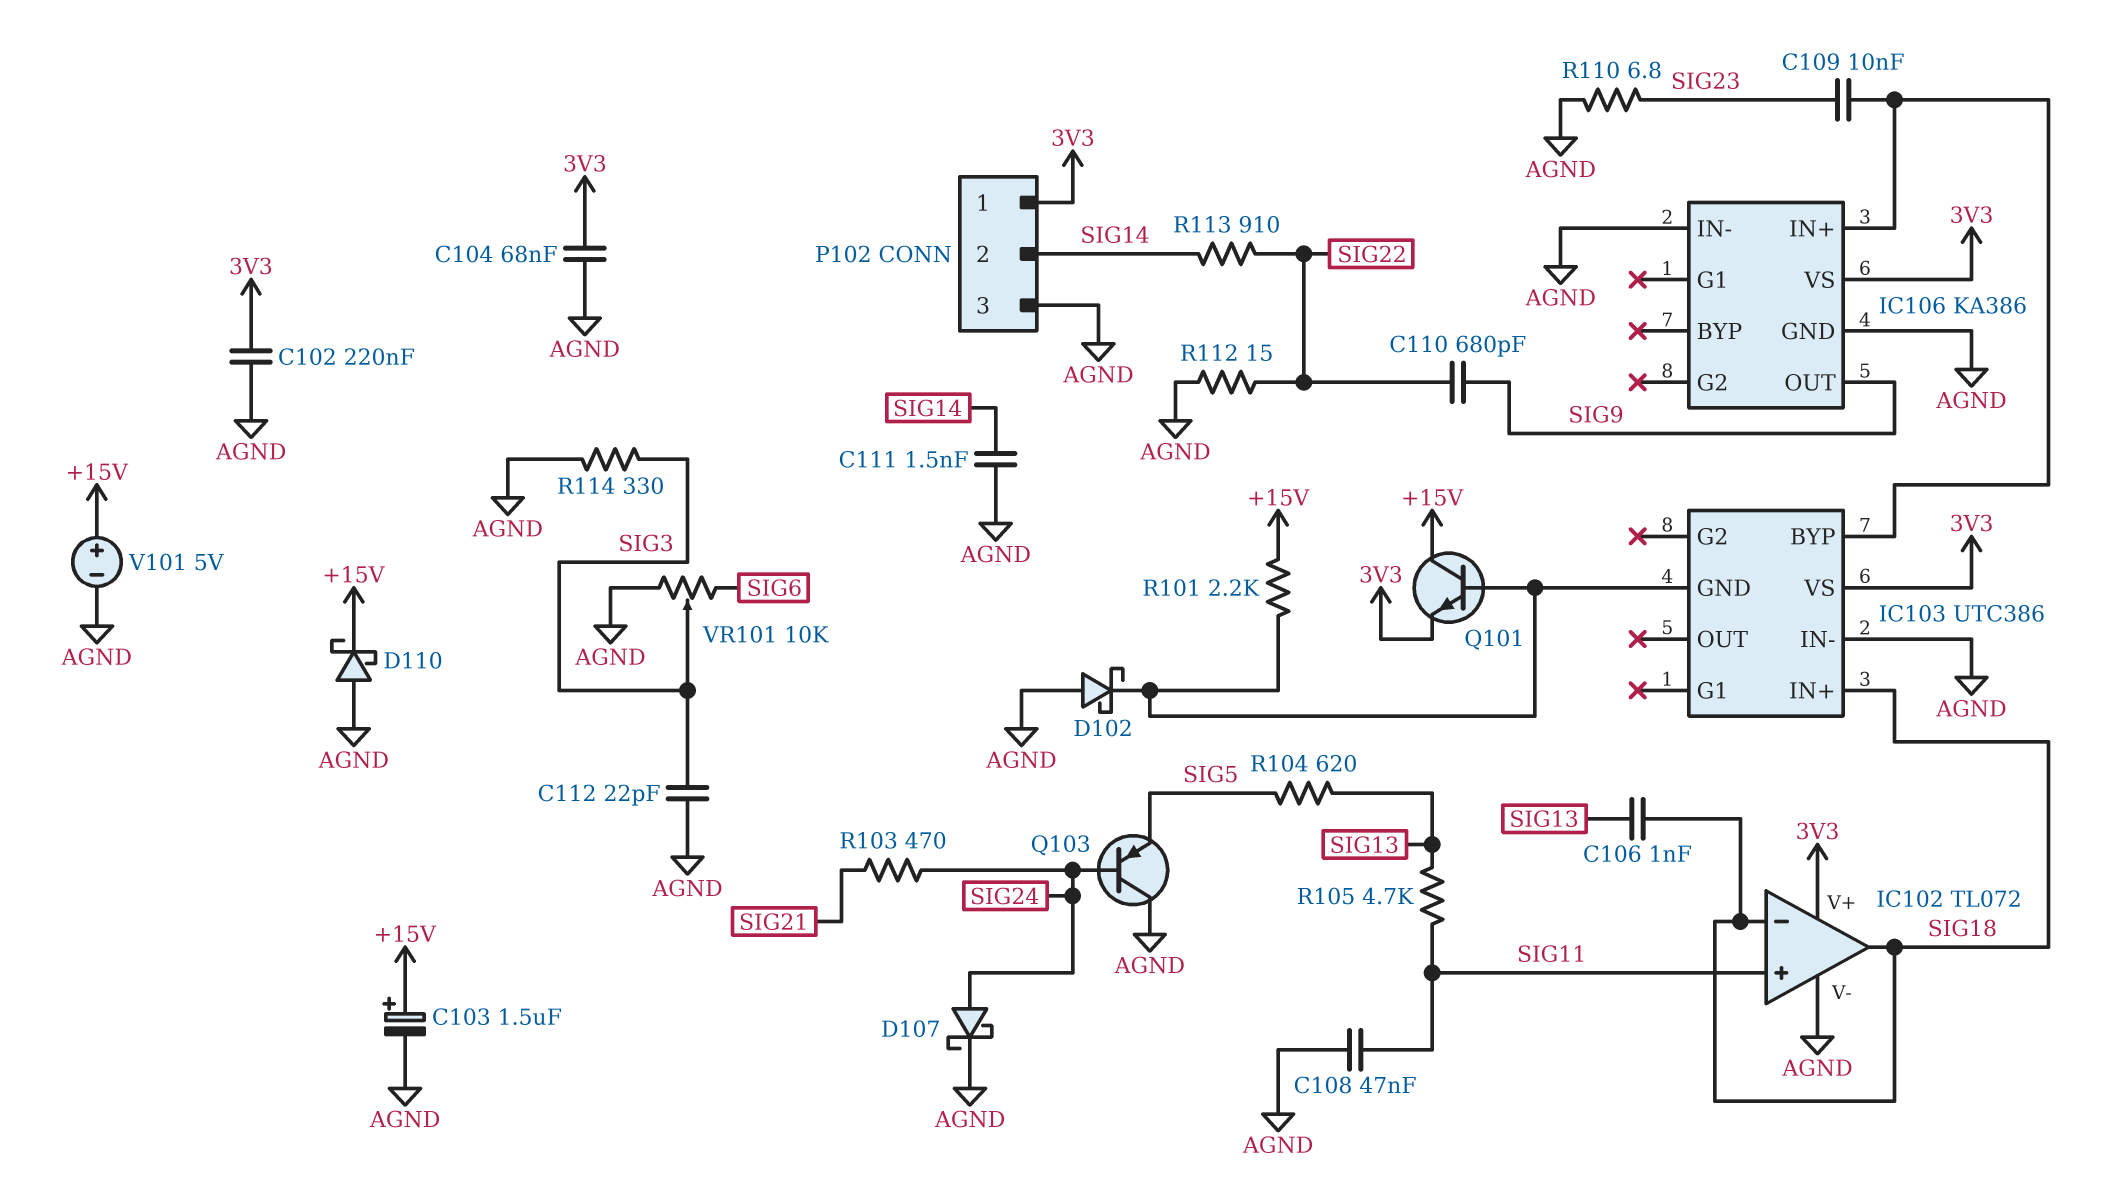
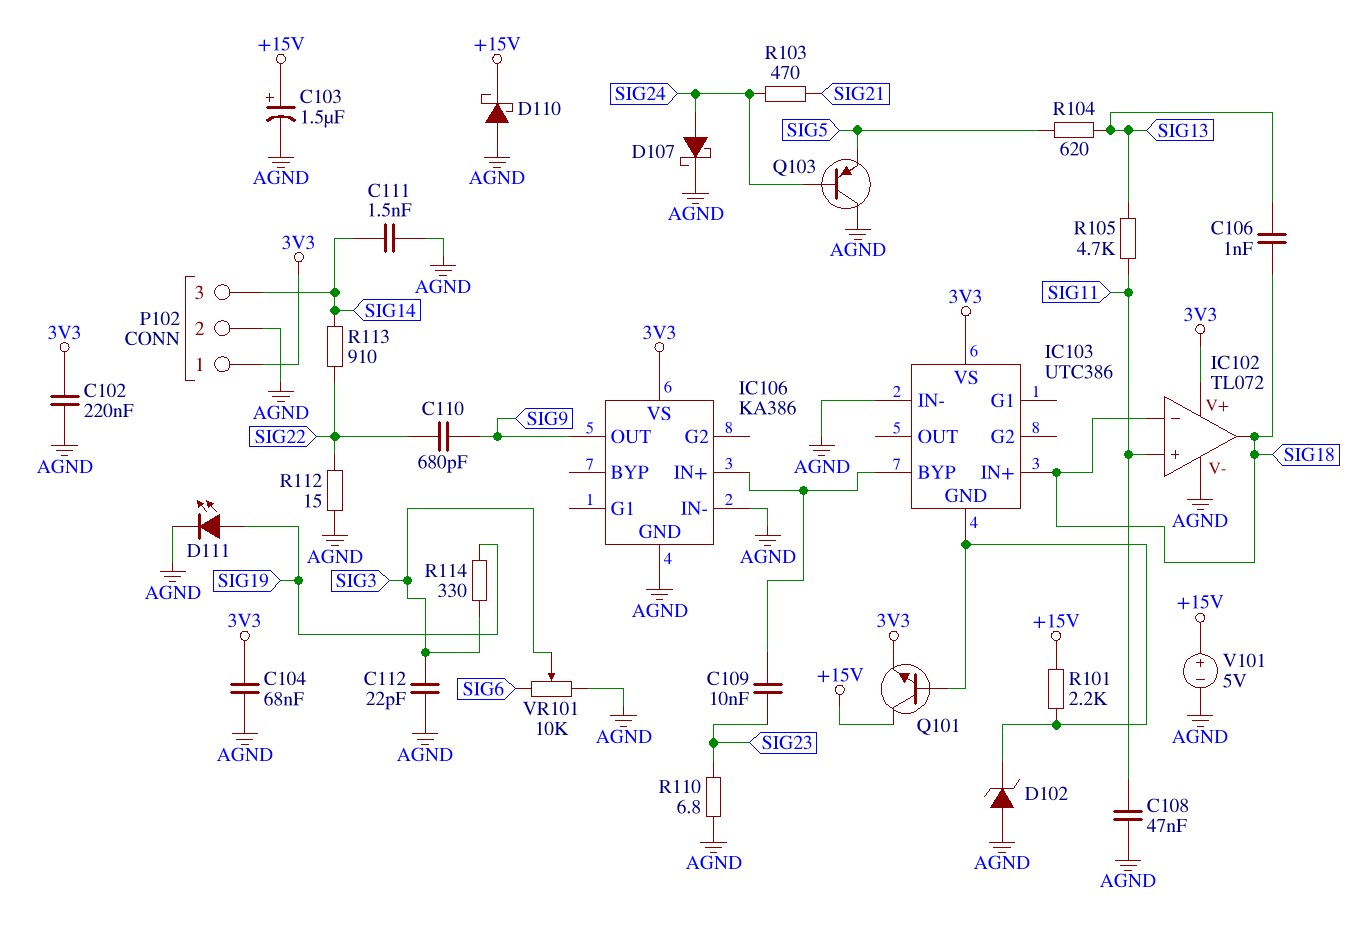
D102: schottky (A AGND, K IC103/GND) -> zener (A AGND, K IC103/GND)
D111: none -> LED (A SIG19, K AGND)
P102 pin 2: SIG14 -> AGND
P102 pin 3: AGND -> SIG14
R114: 330 (AGND, SIG3) -> 330 (SIG3, SIG19)

